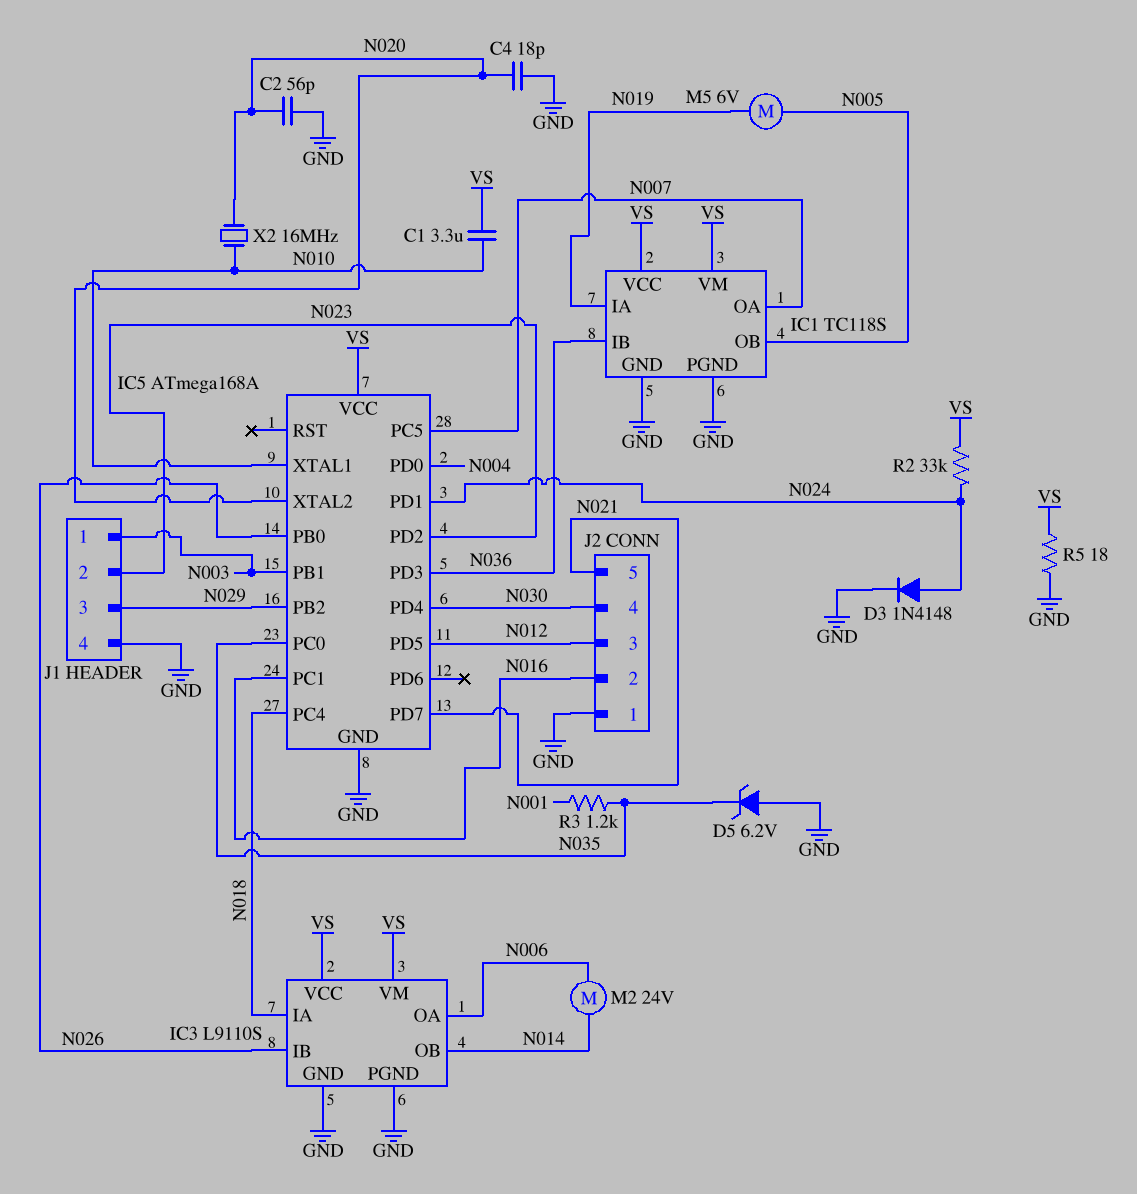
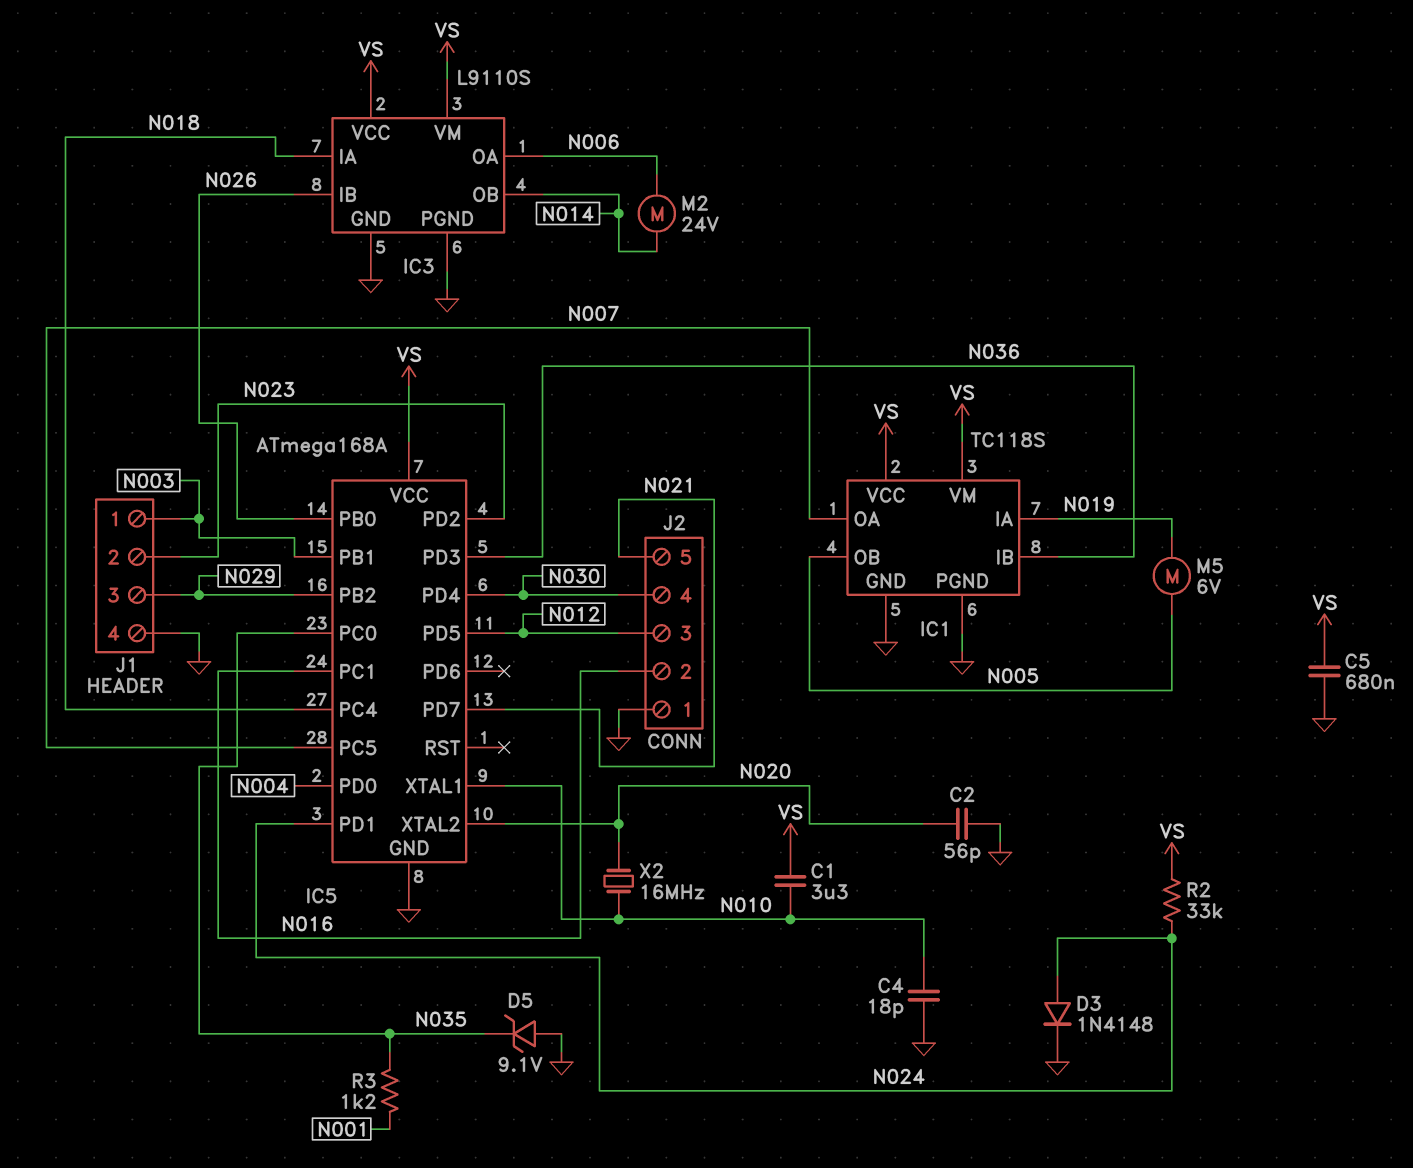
C4: 18pF (GND, N020) -> 18pF (GND, N010)
C5: none -> 680nF (GND, VS)
D5: zener 6.2V (A GND, K N035) -> zener 9.1V (A GND, K N035)
R5: 18 (GND, VS) -> none

